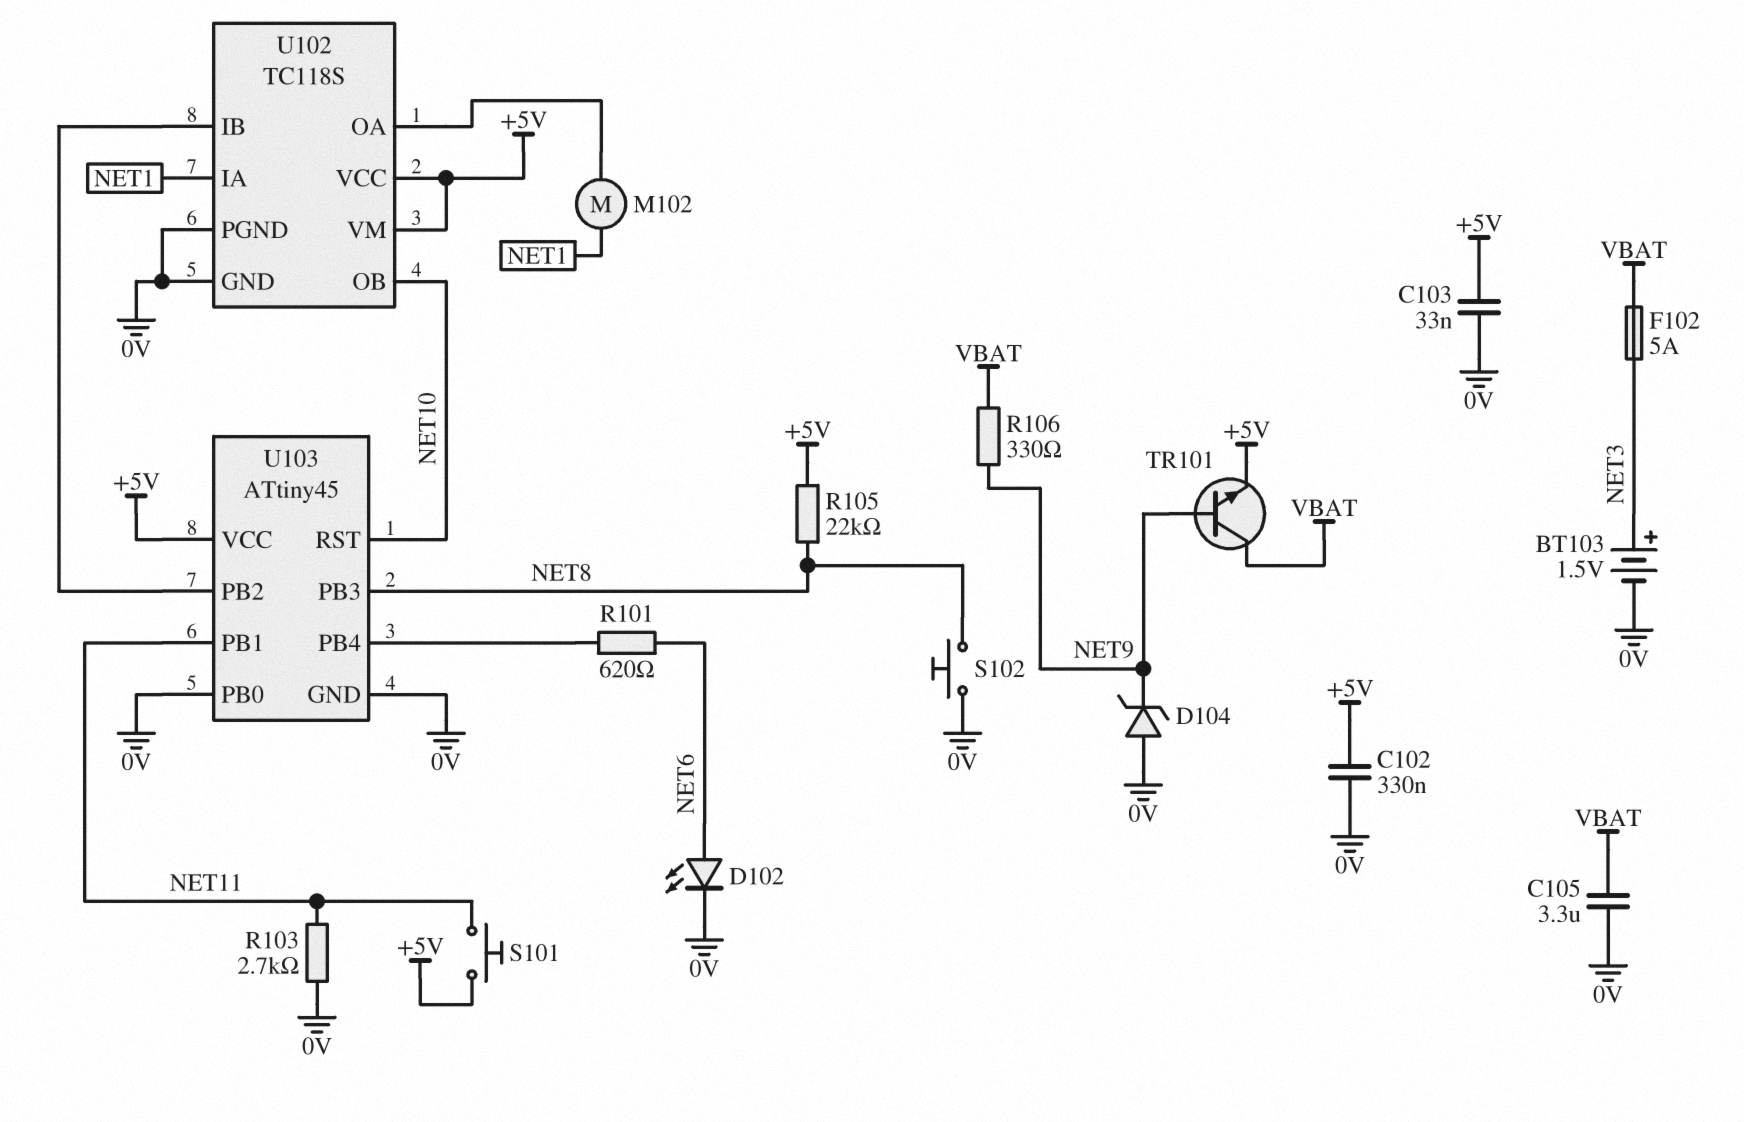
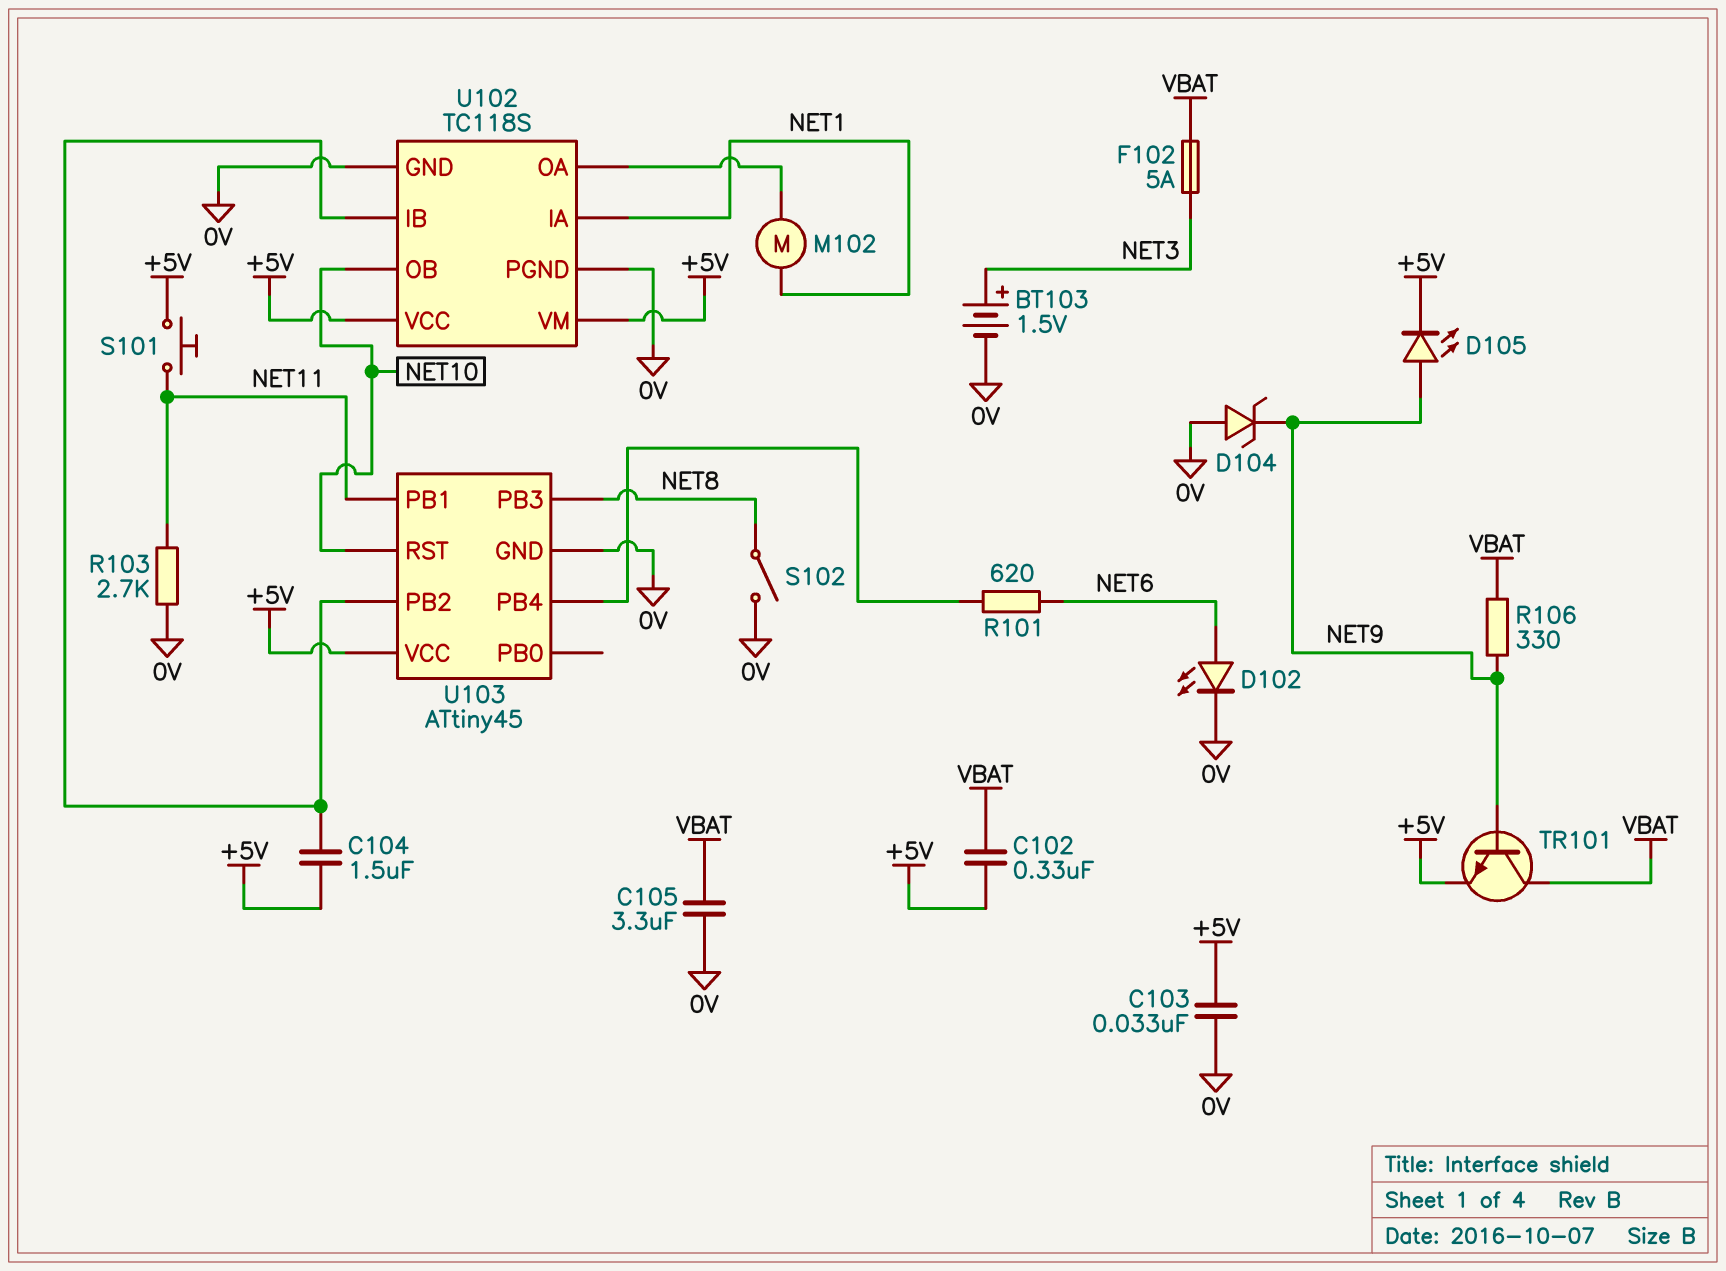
C102: 330nF (+5V, 0V) -> 330nF (+5V, VBAT)
C104: none -> 1.5uF (+5V, U102/IB)
D105: none -> LED (A NET9, K +5V)
R105: 22k (+5V, NET8) -> none
S102: button (0V, NET8) -> switch (0V, NET8)
U103 pin PB0: 0V -> none

